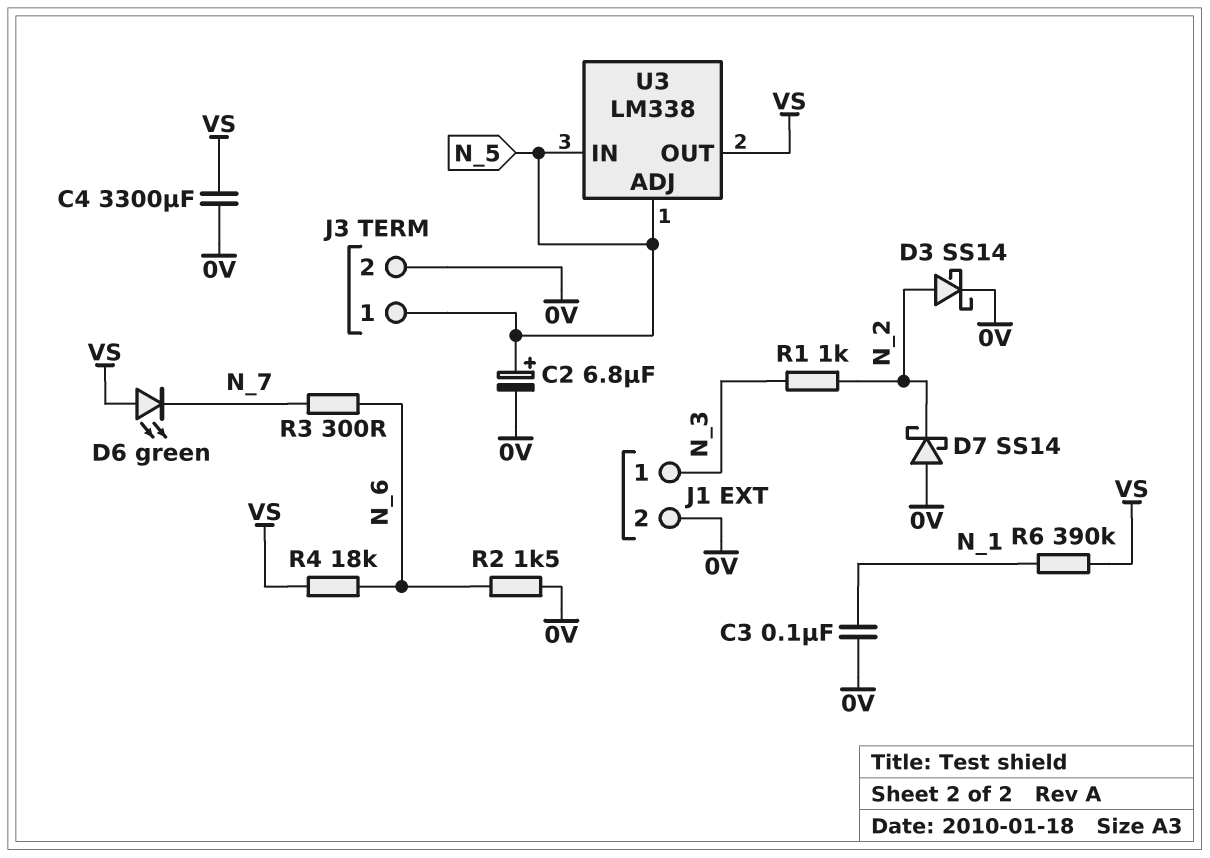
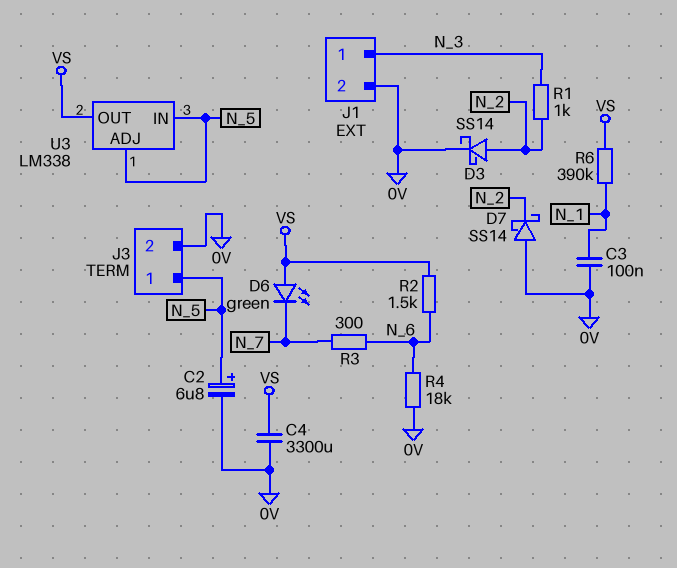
R2: 1.5k (0V, N_6) -> 1.5k (N_6, VS)
R4: 18k (N_6, VS) -> 18k (0V, N_6)

